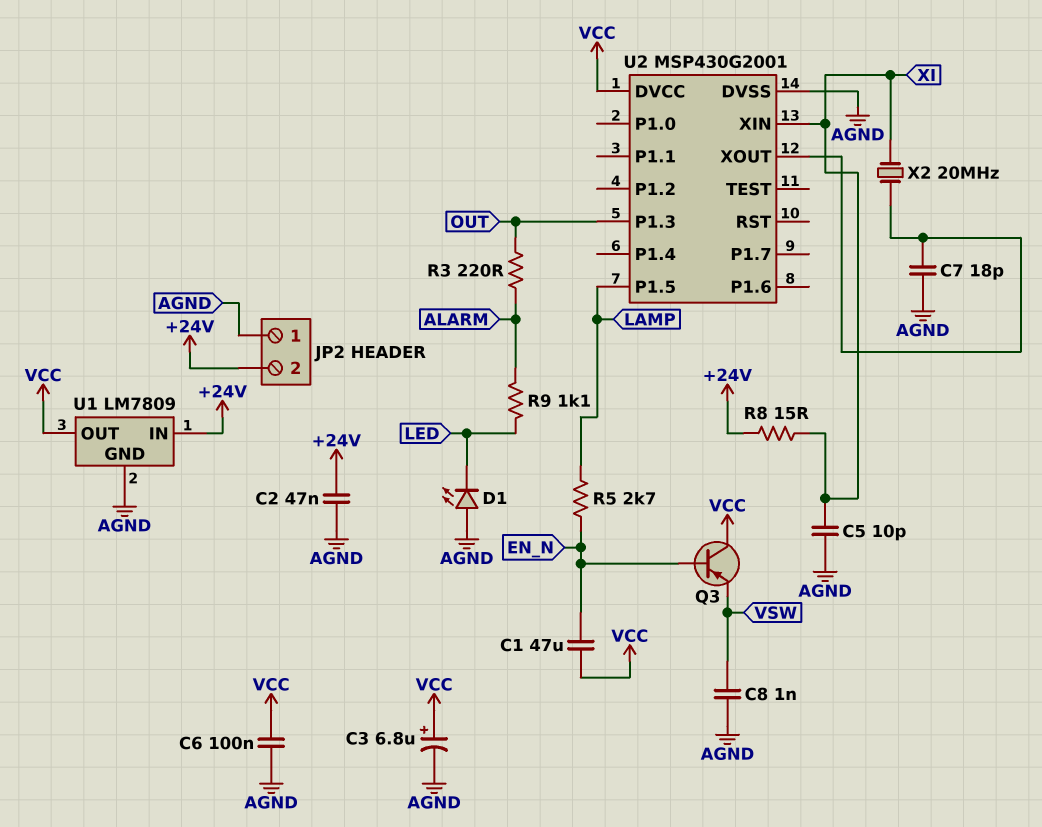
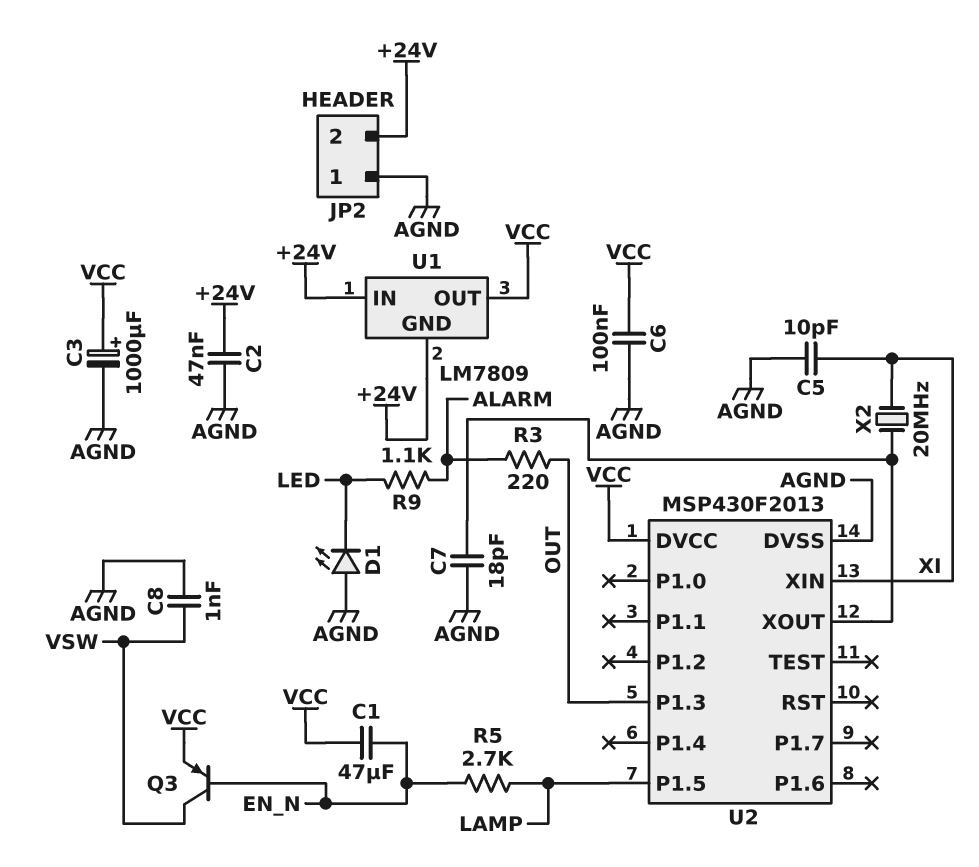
C3: 6.8uF (plus VCC, minus AGND) -> 1000uF (plus VCC, minus AGND)
Q3: PNP (B EN_N, C VCC, E VSW) -> PNP (B EN_N, C VSW, E VCC)
R8: 15 (+24V, XI) -> none
U1 pin GND: AGND -> +24V
U2: MSP430G2001 -> MSP430F2013

